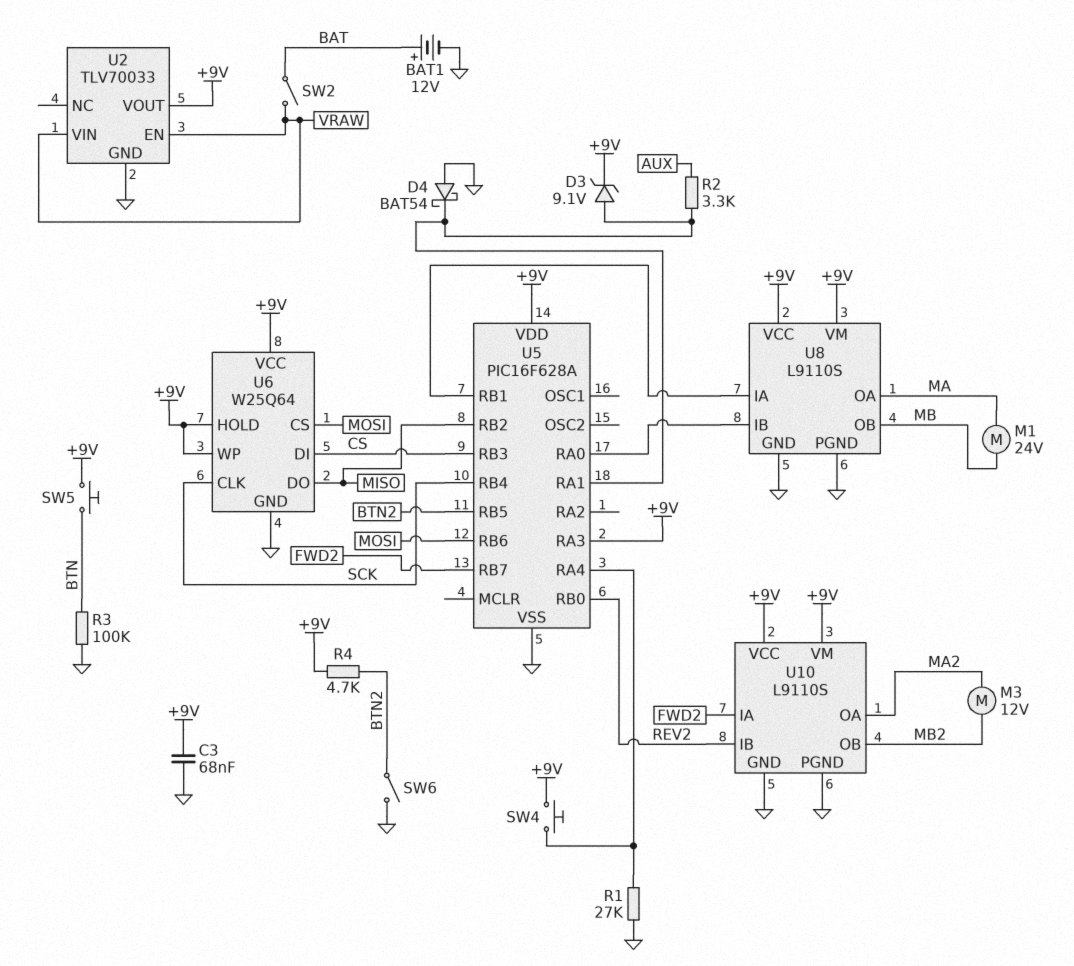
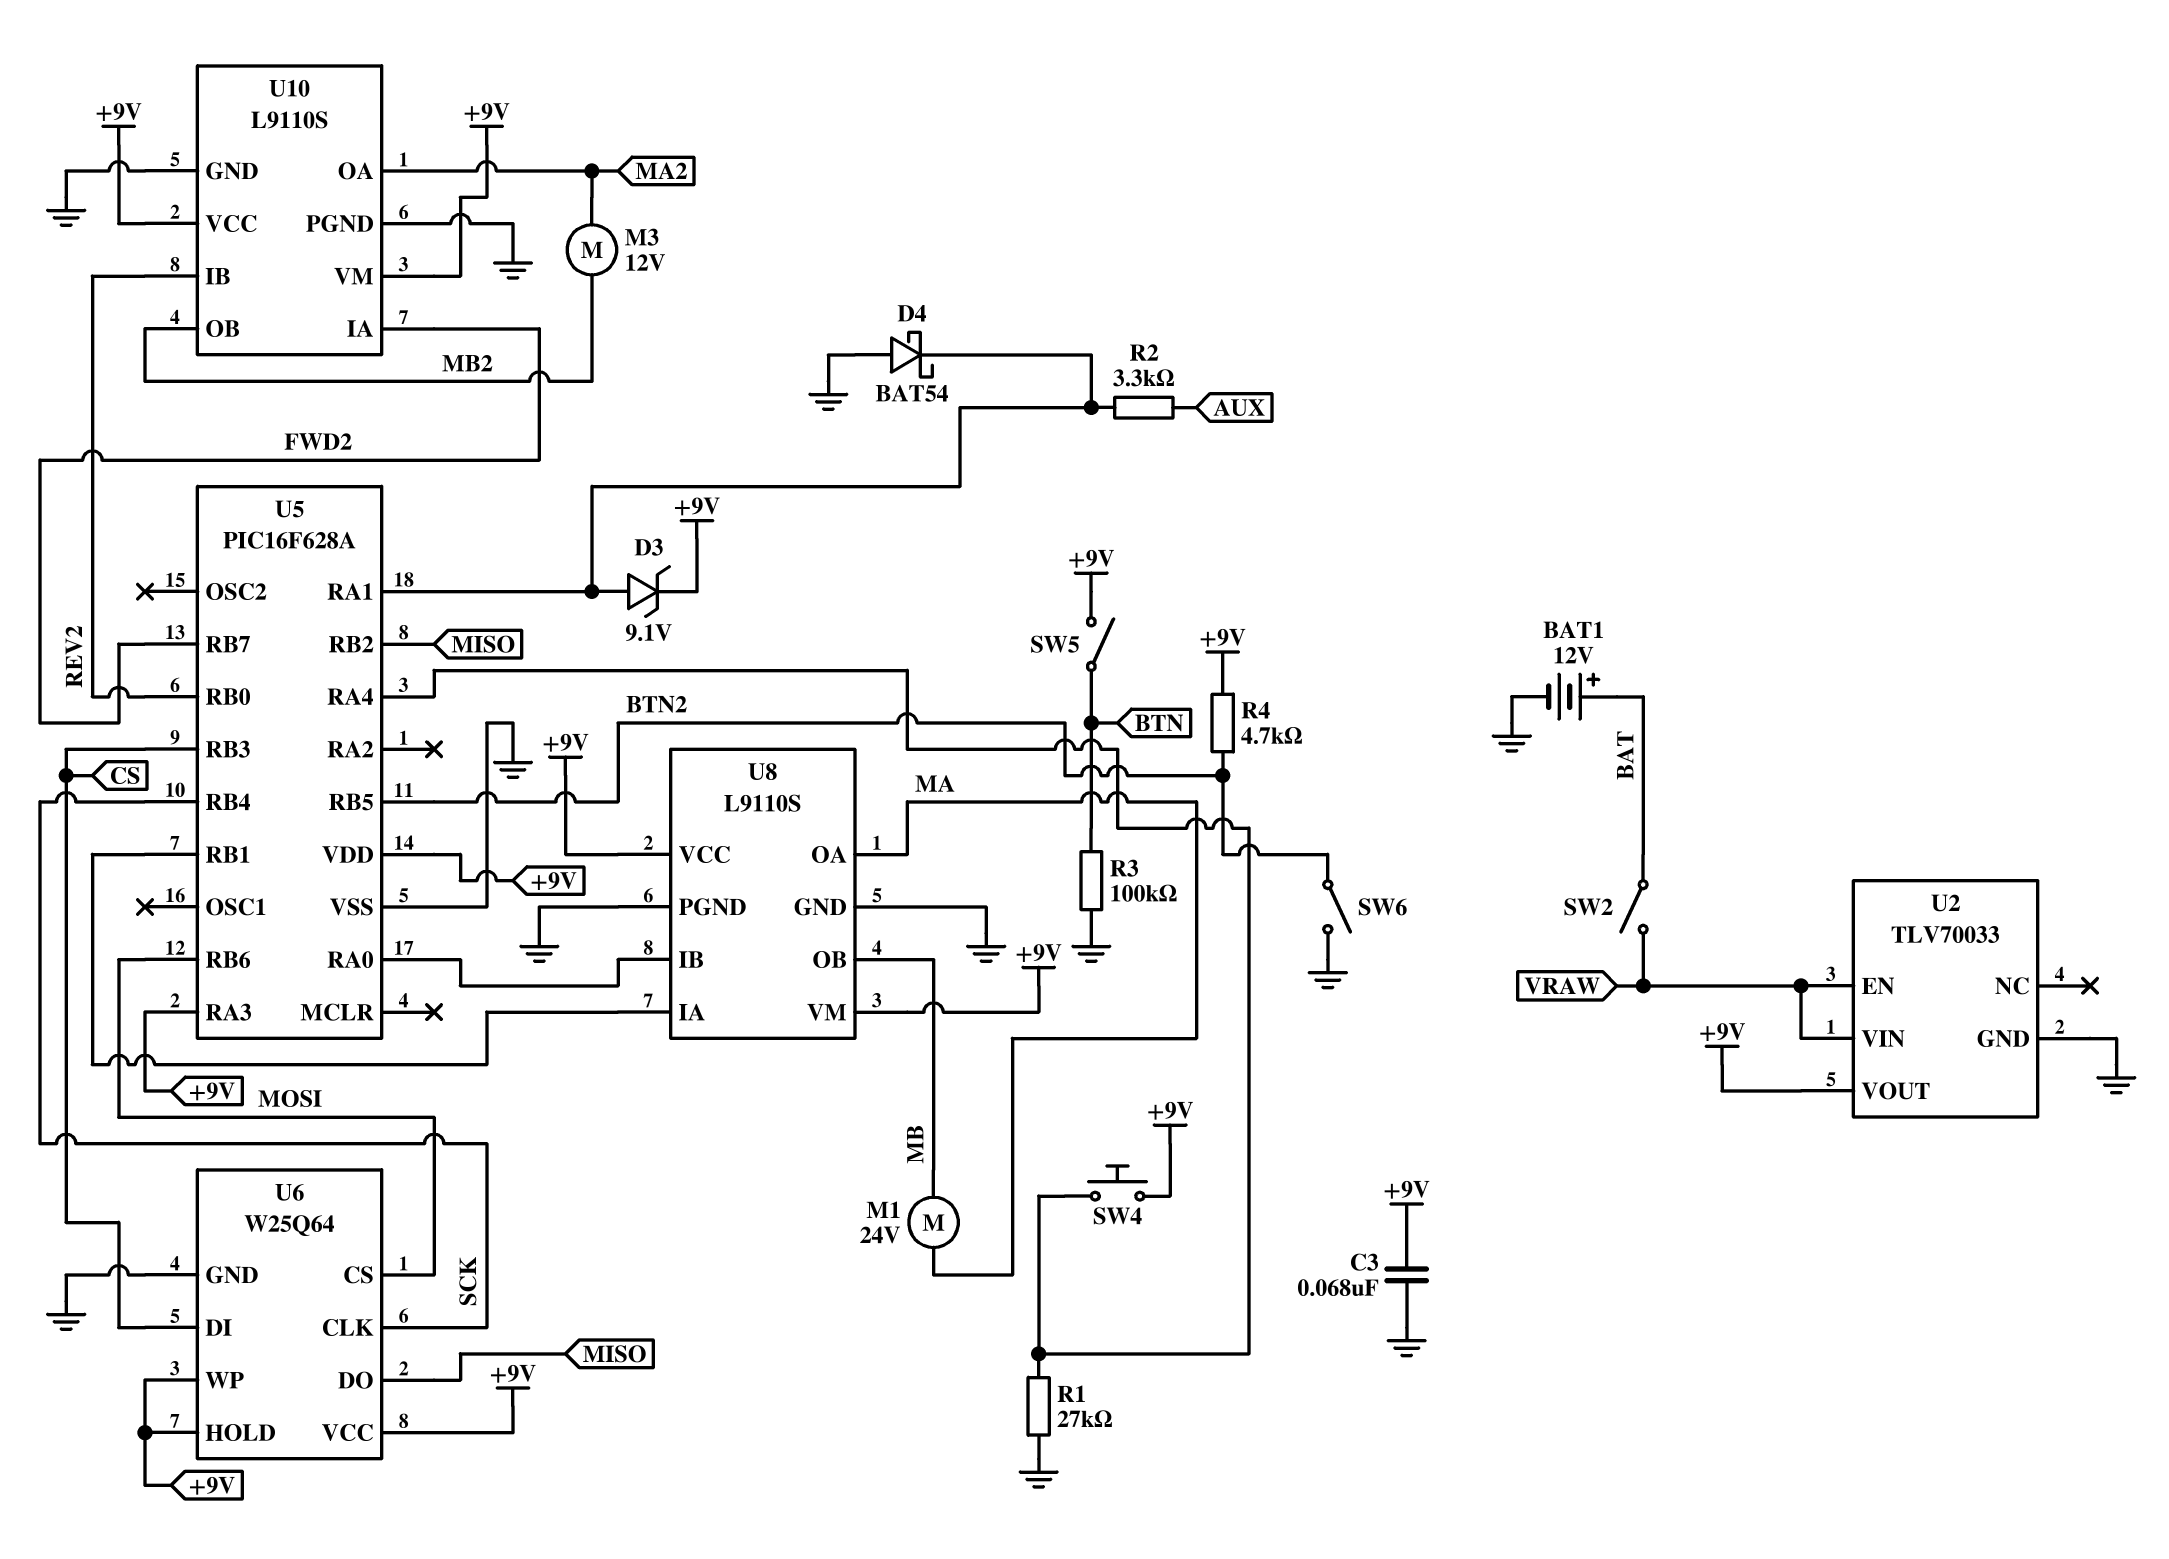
SW5: button (+9V, BTN) -> switch (+9V, BTN)

